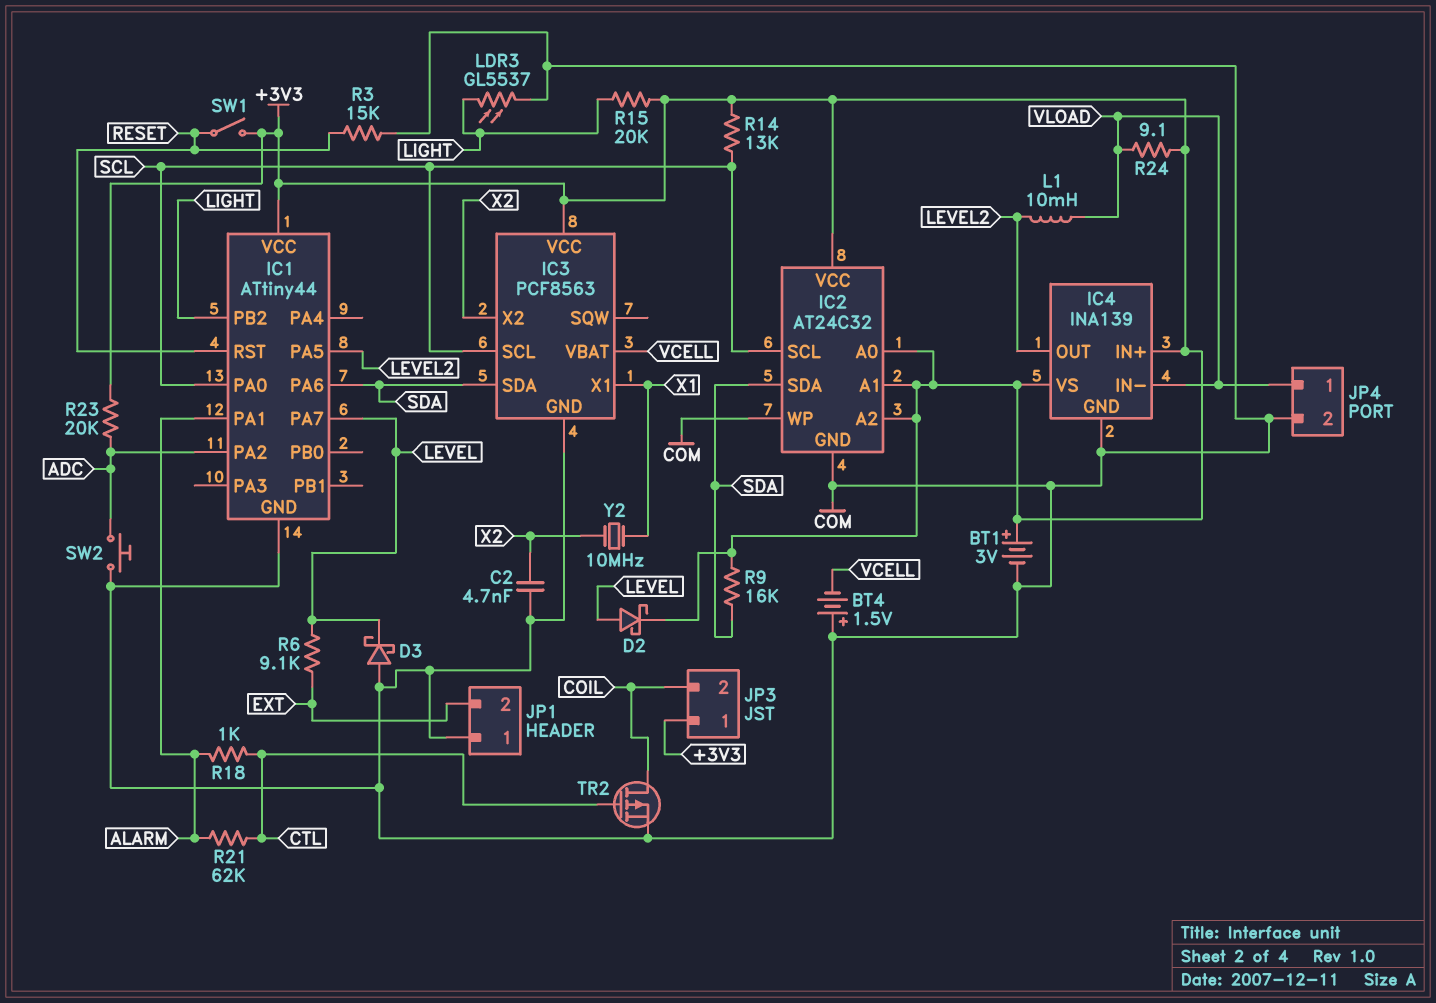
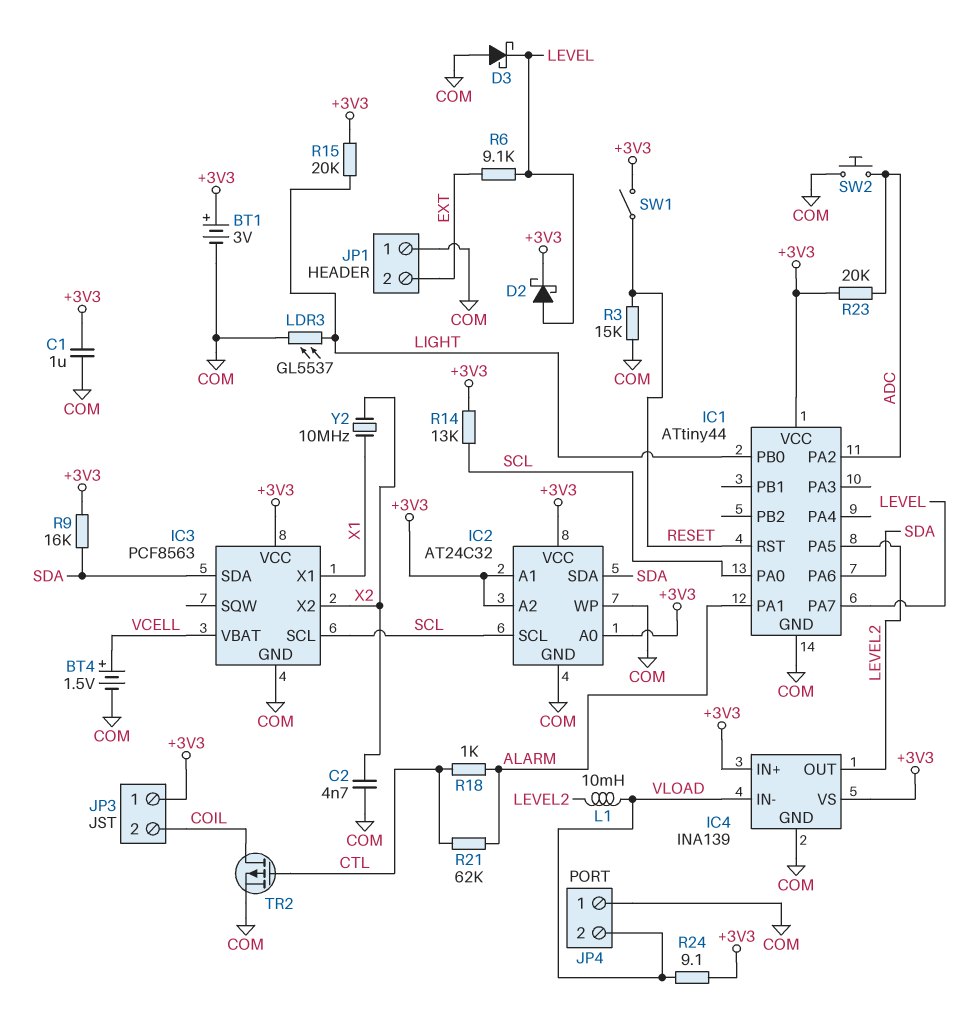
BT4: 1.5V (plus COM, minus VCELL) -> 1.5V (plus VCELL, minus COM)
C1: none -> 1uF (+3V3, COM)
IC1 pin PB0: none -> LIGHT
IC1 pin PB2: LIGHT -> none
JP4 pin 1: VLOAD -> COM
JP4 pin 2: COM -> VLOAD

